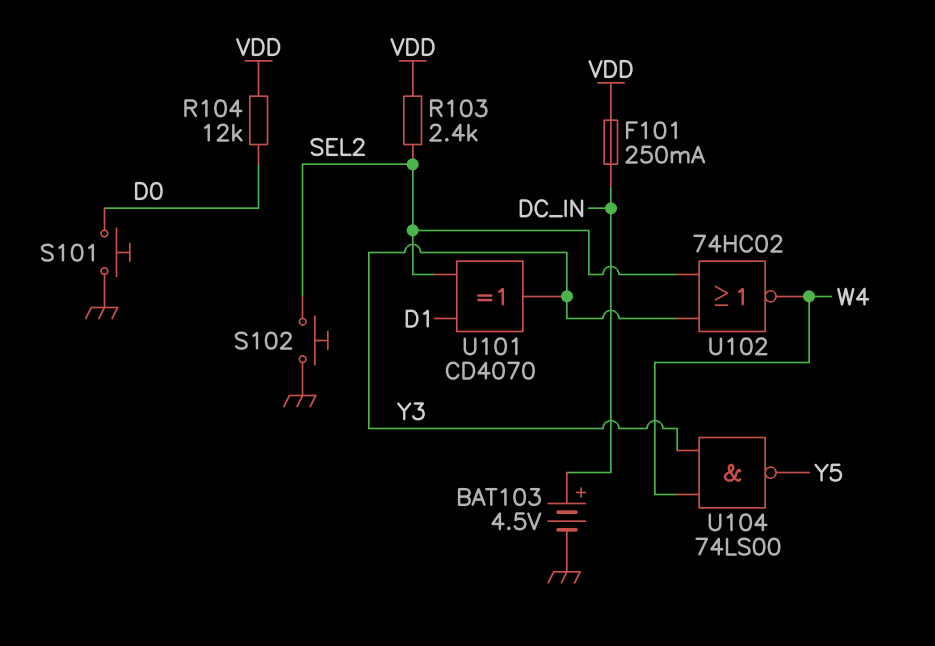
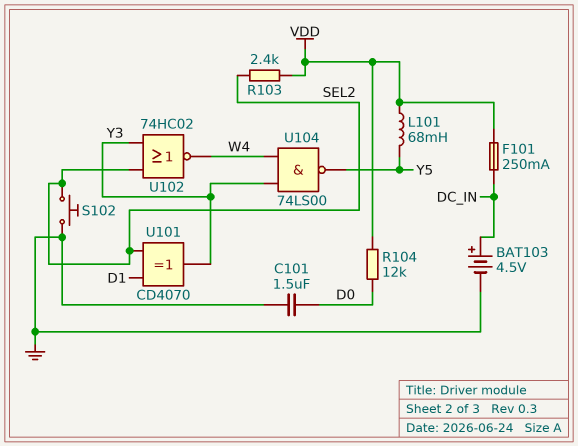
C101: none -> 1.5uF (D0, GND)
L101: none -> 68mH (VDD, Y5)
S101: button (D0, GND) -> none

